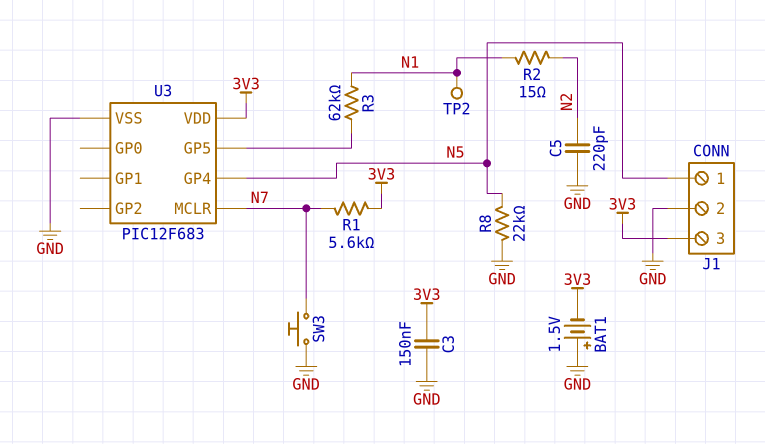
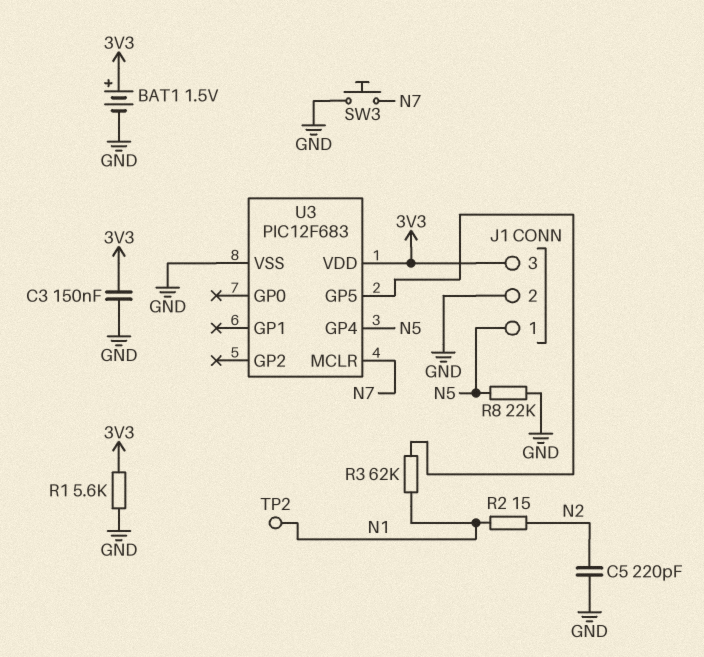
BAT1: 1.5V (plus GND, minus 3V3) -> 1.5V (plus 3V3, minus GND)
R1: 5.6k (3V3, N7) -> 5.6k (3V3, GND)

